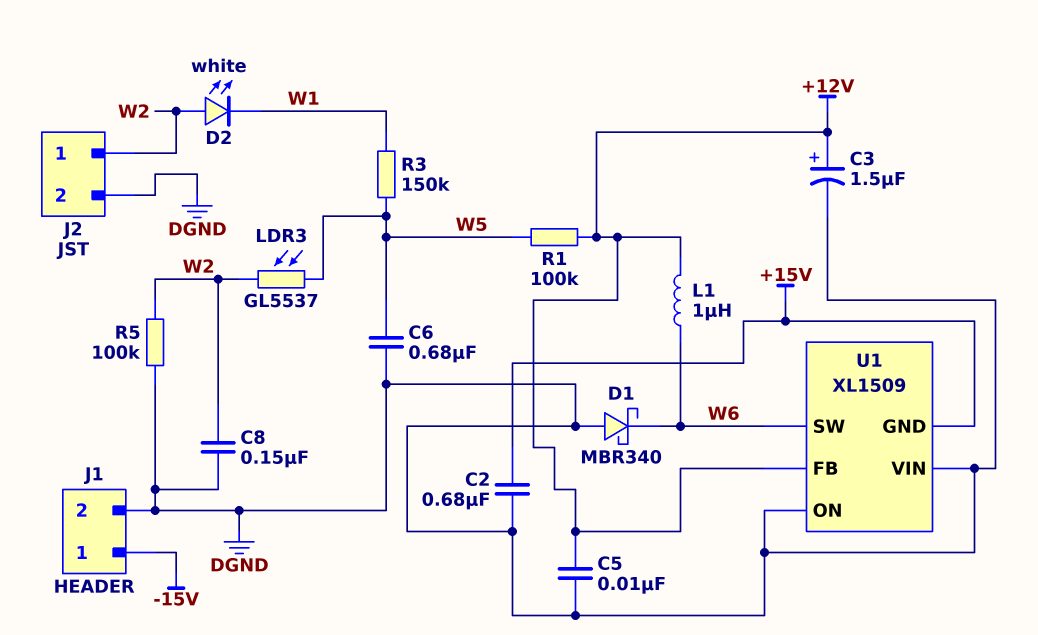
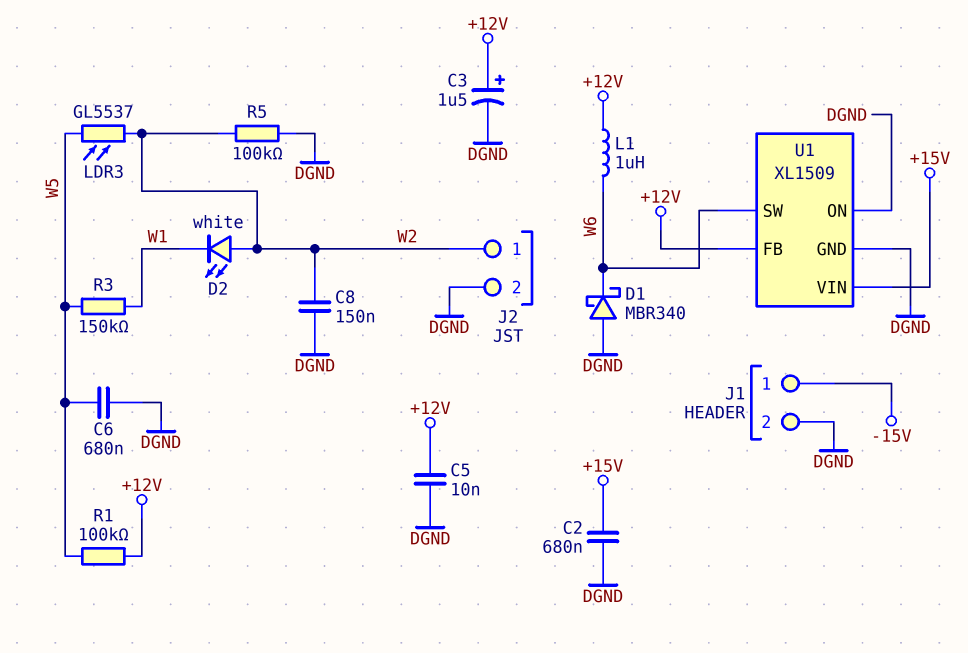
U1 pin GND: +15V -> DGND
U1 pin VIN: DGND -> +15V

